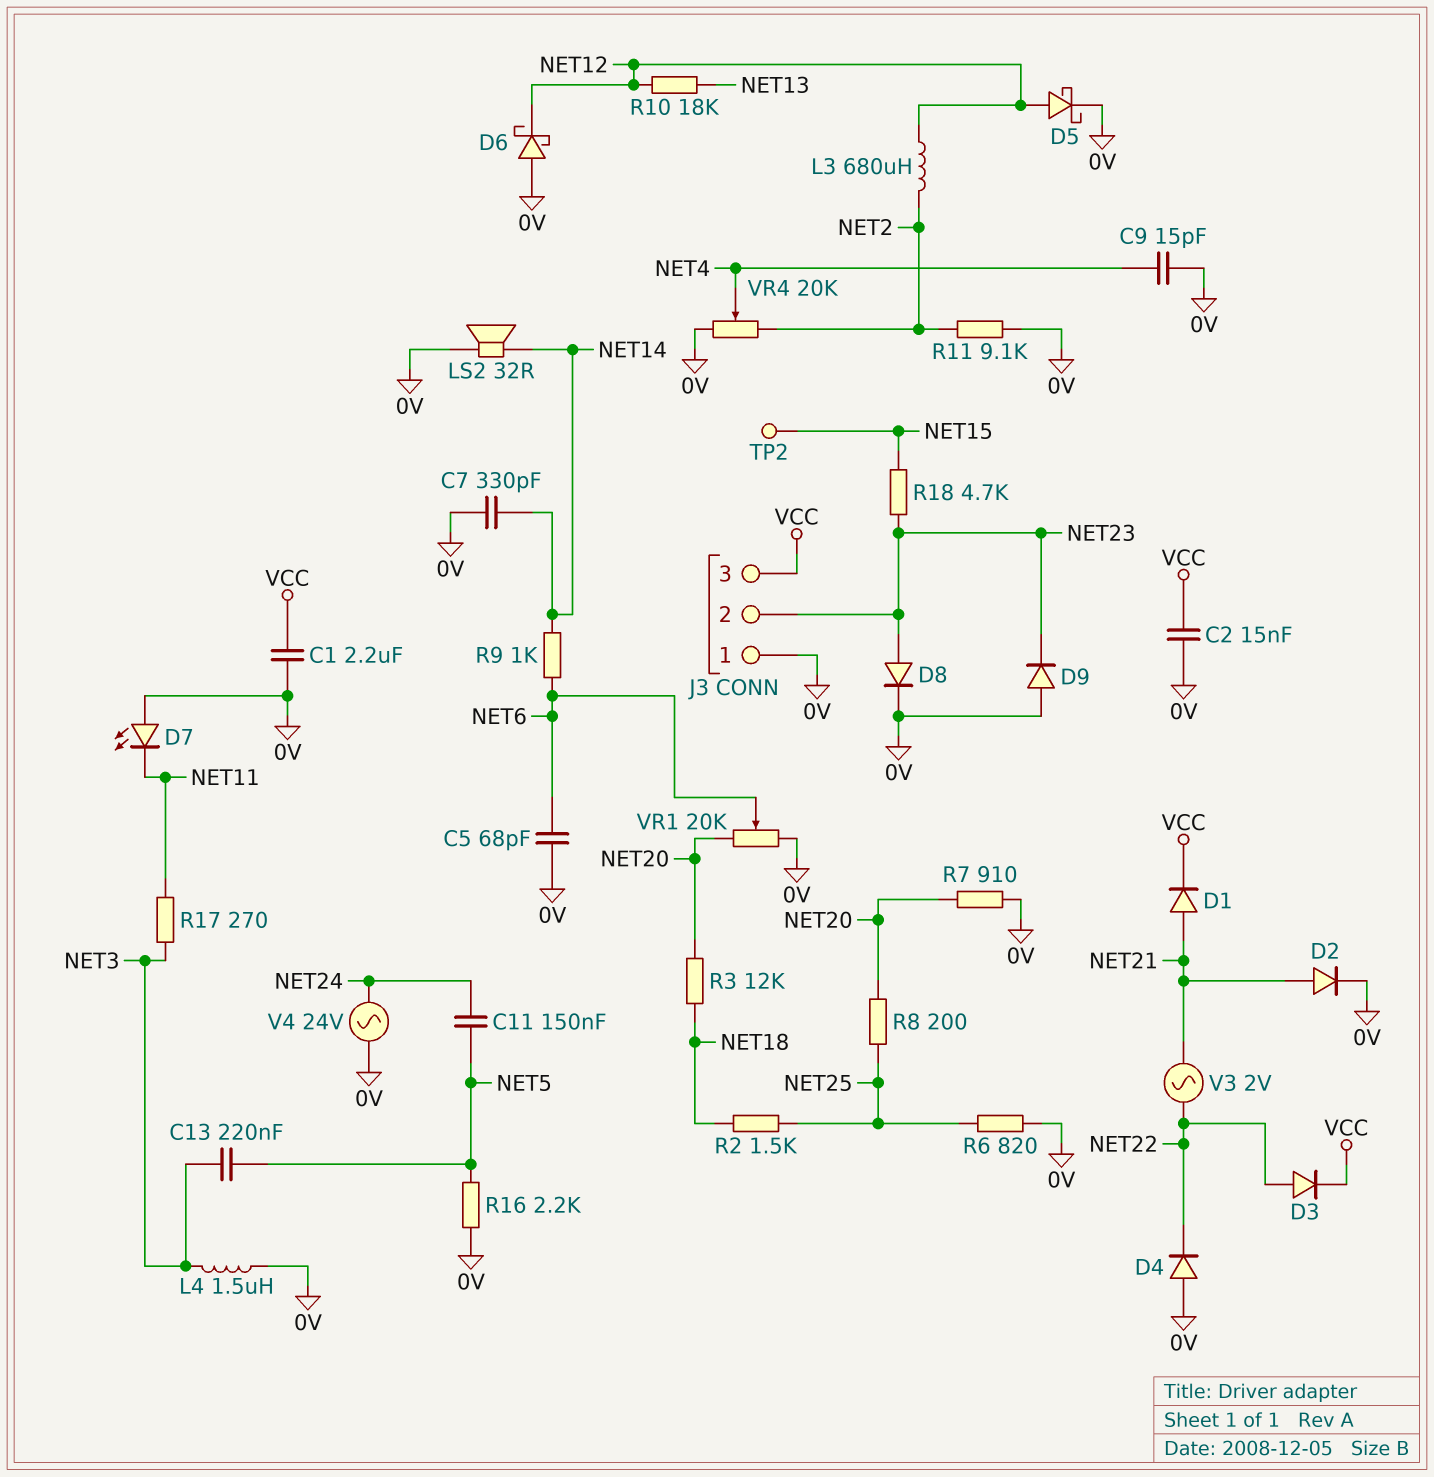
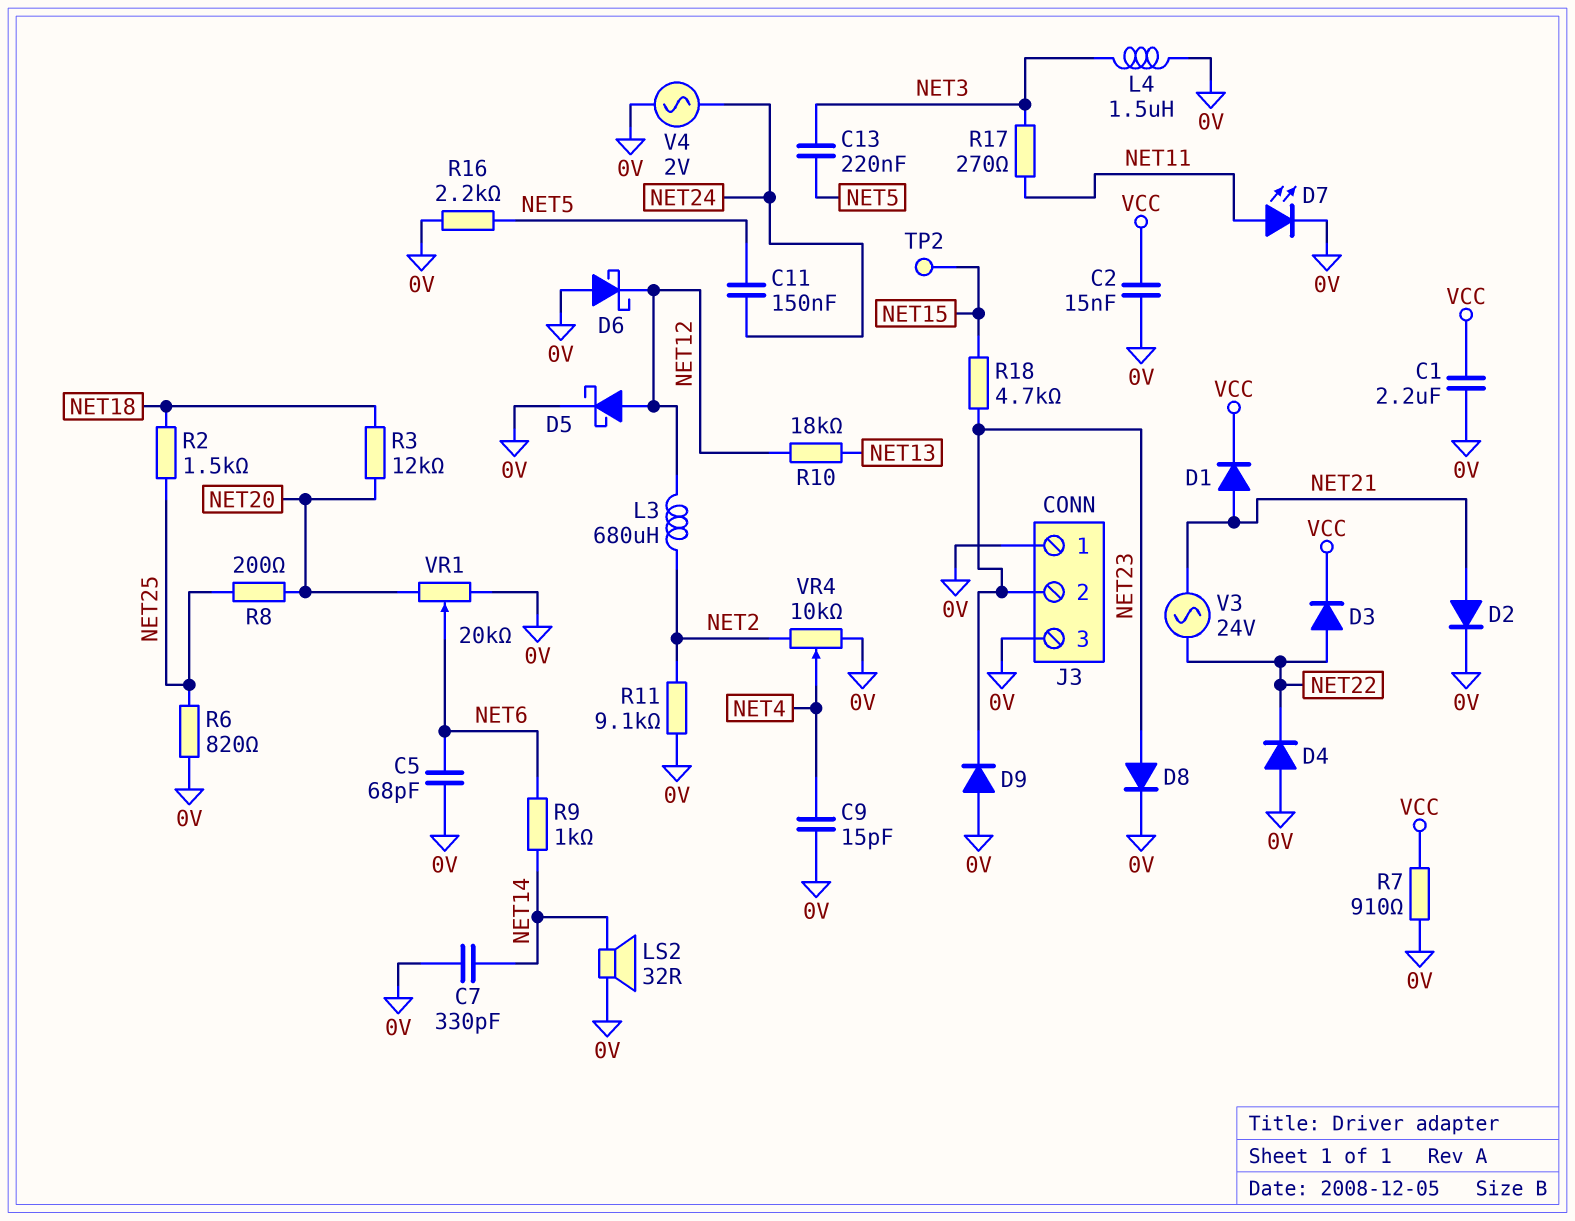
D7: LED (A 0V, K NET11) -> LED (A NET11, K 0V)
J3 pin 3: VCC -> 0V
R7: 910 (0V, NET20) -> 910 (0V, VCC)
V3: AC 2V (NET21, NET22) -> AC 24V (NET21, NET22)
V4: AC 24V (0V, NET24) -> AC 2V (0V, NET24)
VR4: 20k (0V, NET2, wiper NET4) -> 10k (0V, NET2, wiper NET4)

